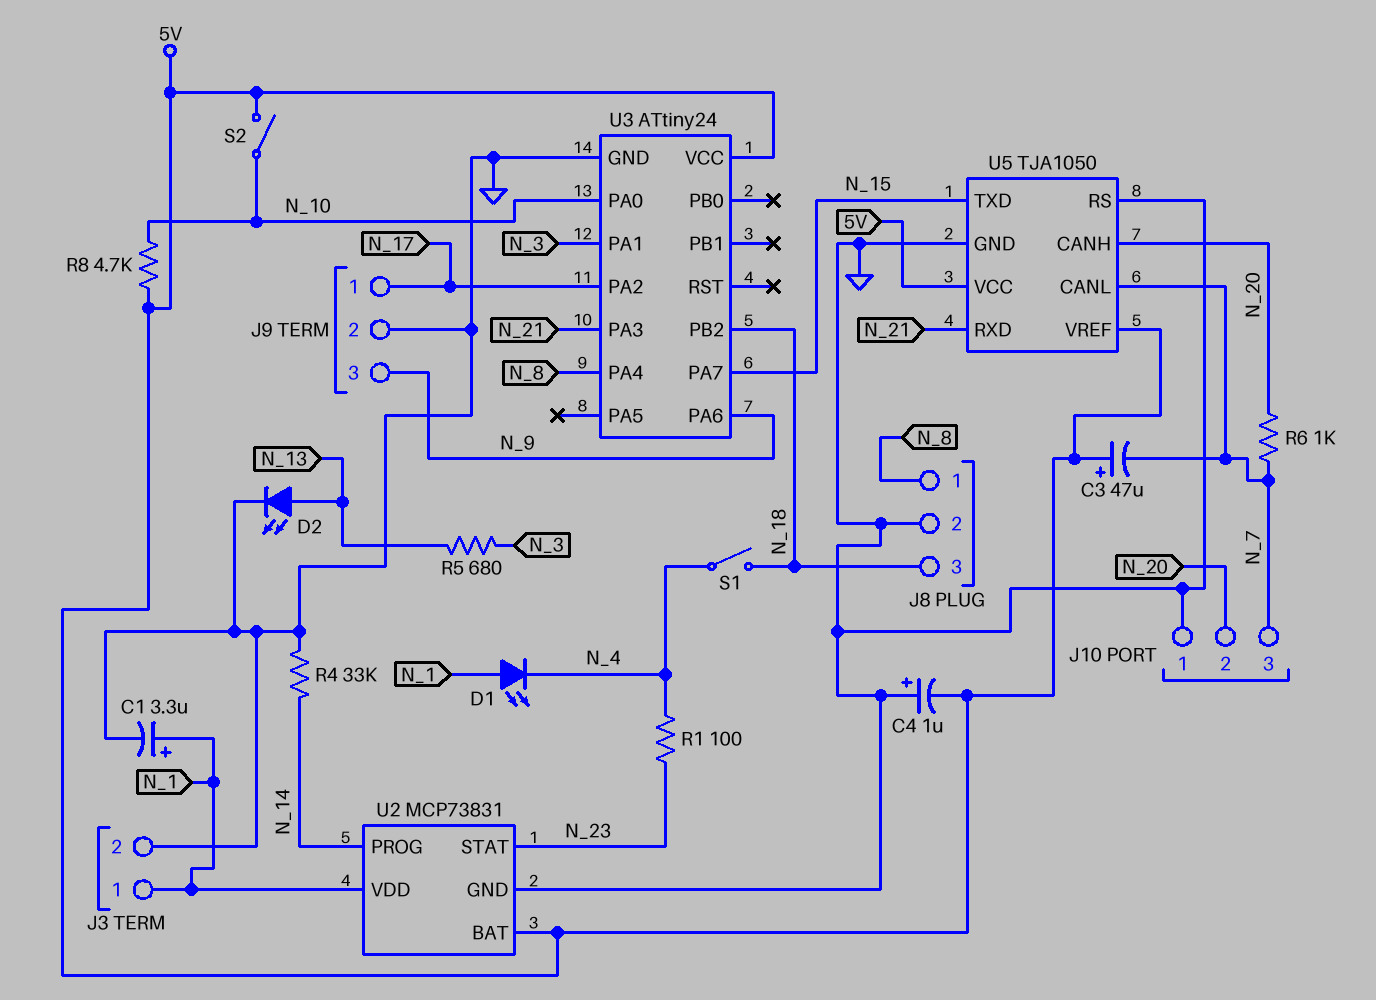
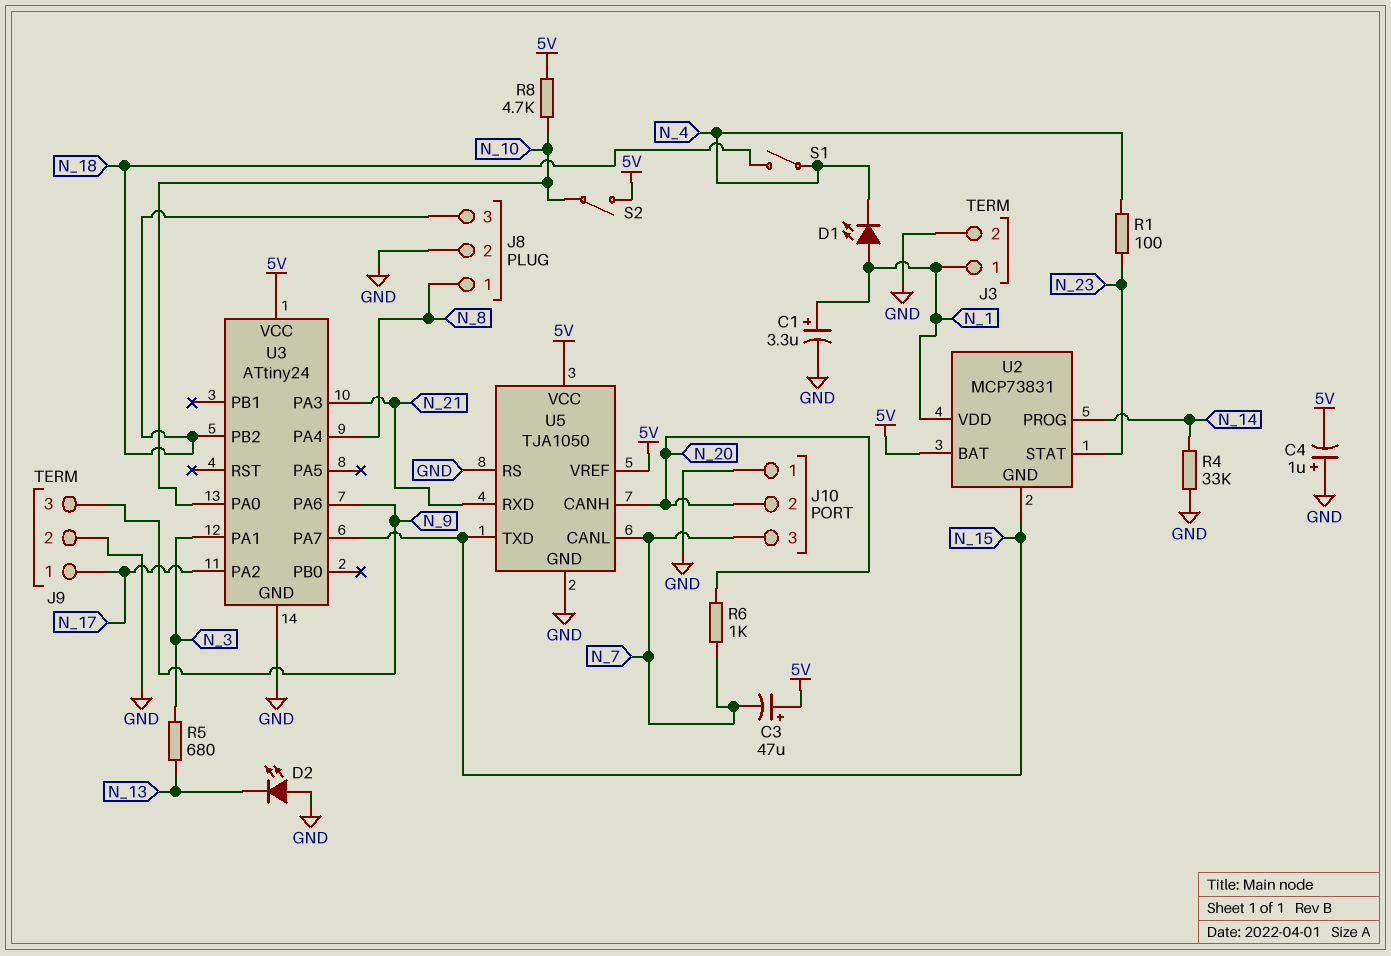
D2: LED (A N_13, K GND) -> LED (A GND, K N_13)
U2 pin GND: GND -> N_15

